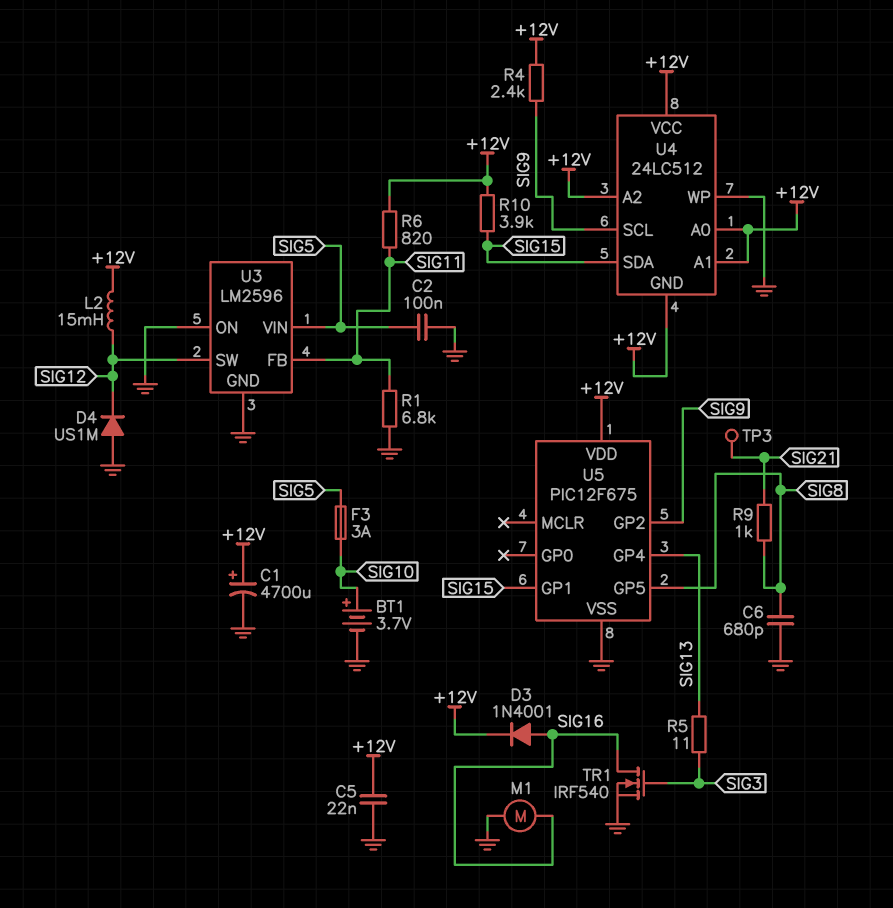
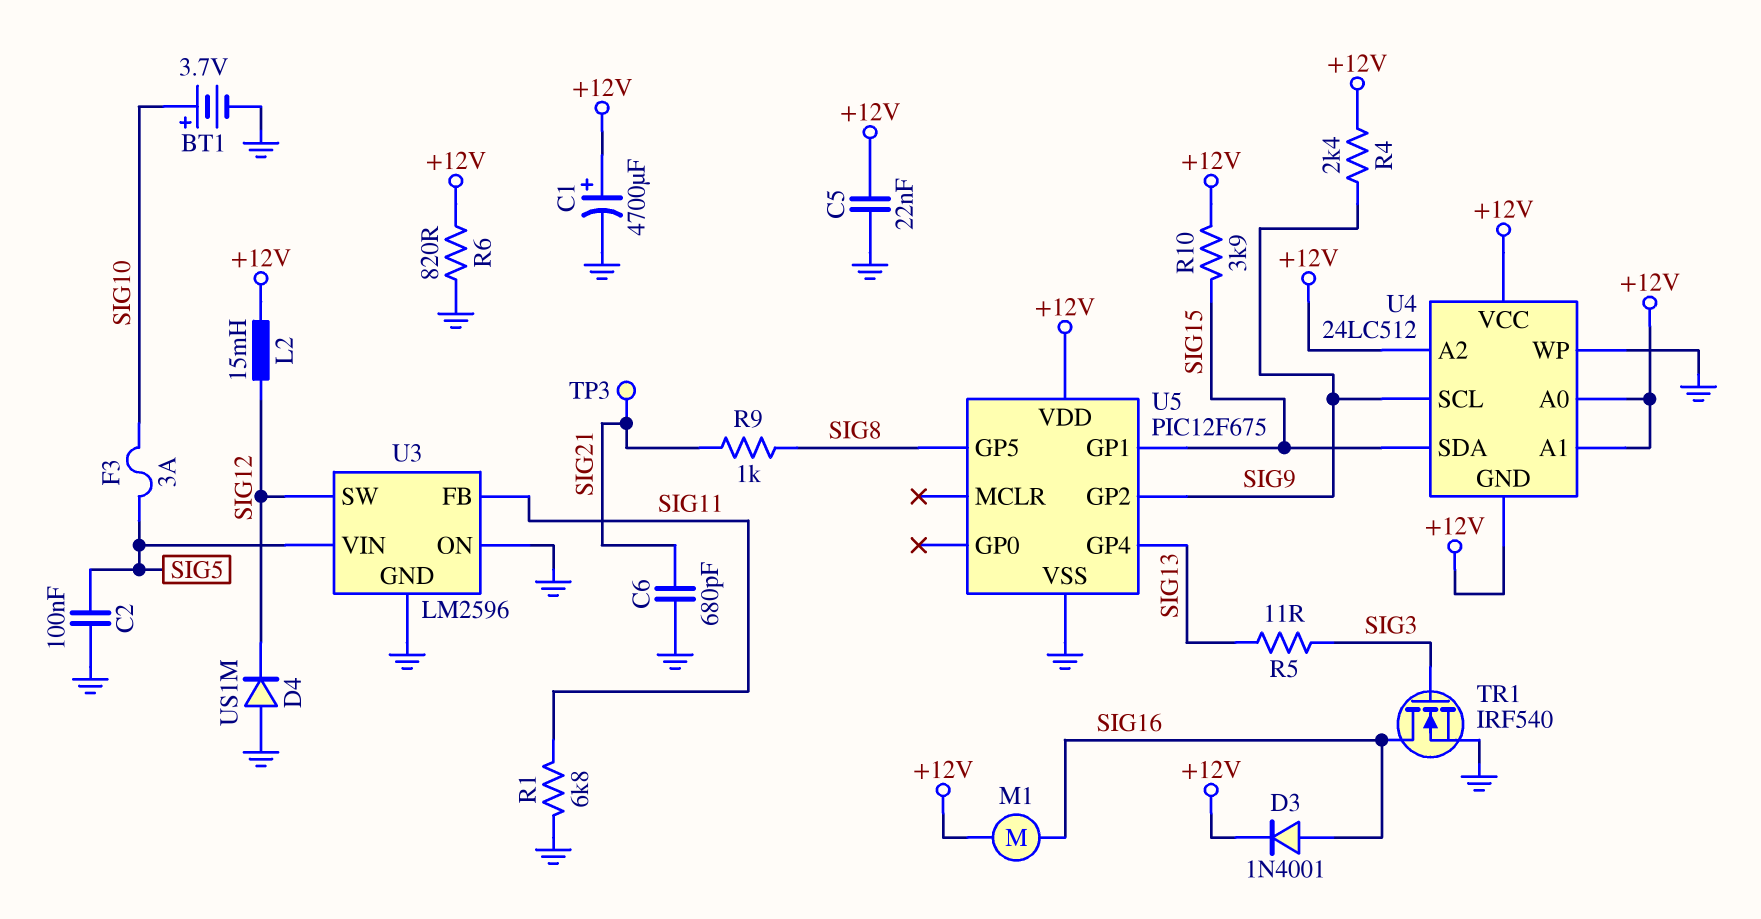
C6: 680pF (GND, SIG8) -> 680pF (GND, SIG21)
M1: motor (GND, SIG16) -> motor (+12V, SIG16)
R6: 820 (+12V, SIG11) -> 820 (+12V, GND)

